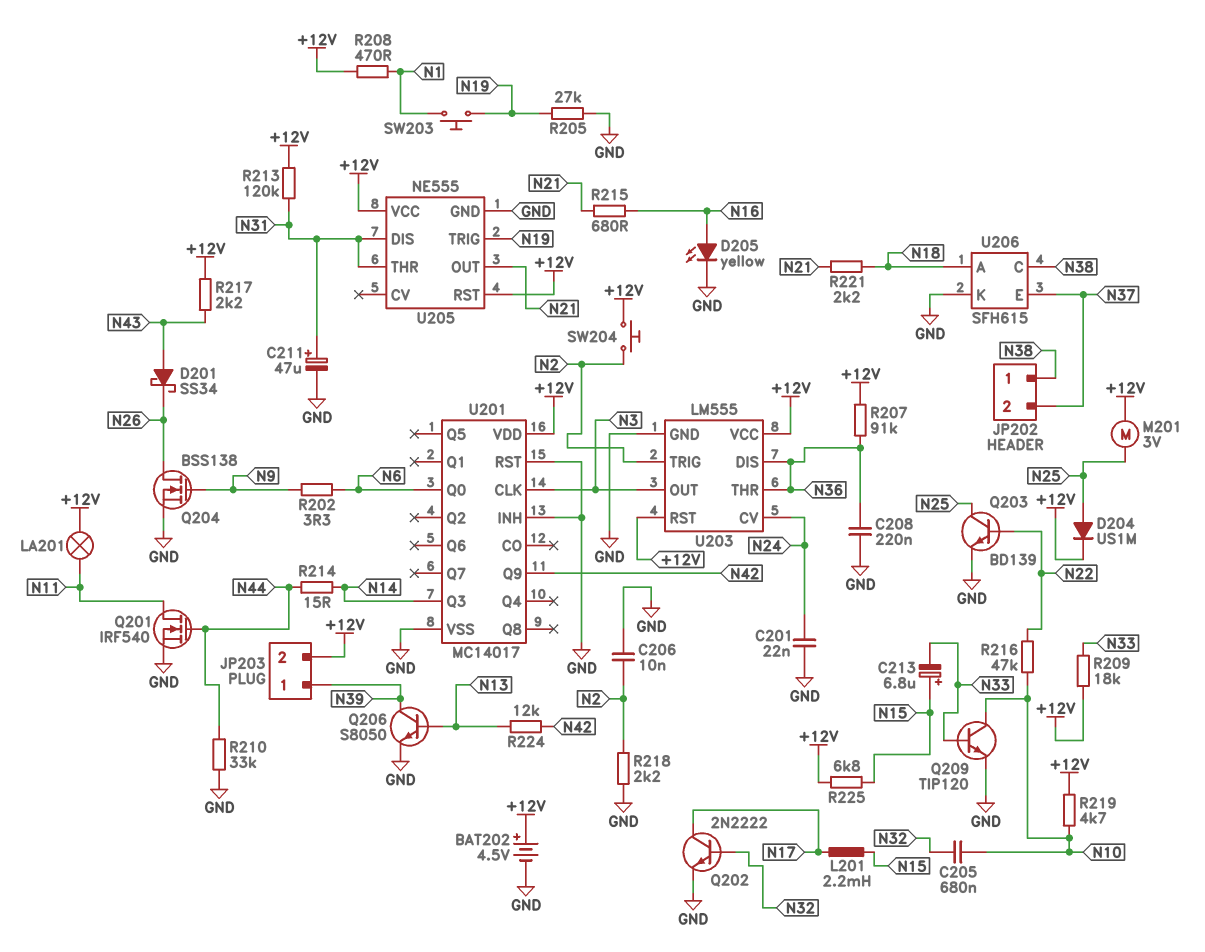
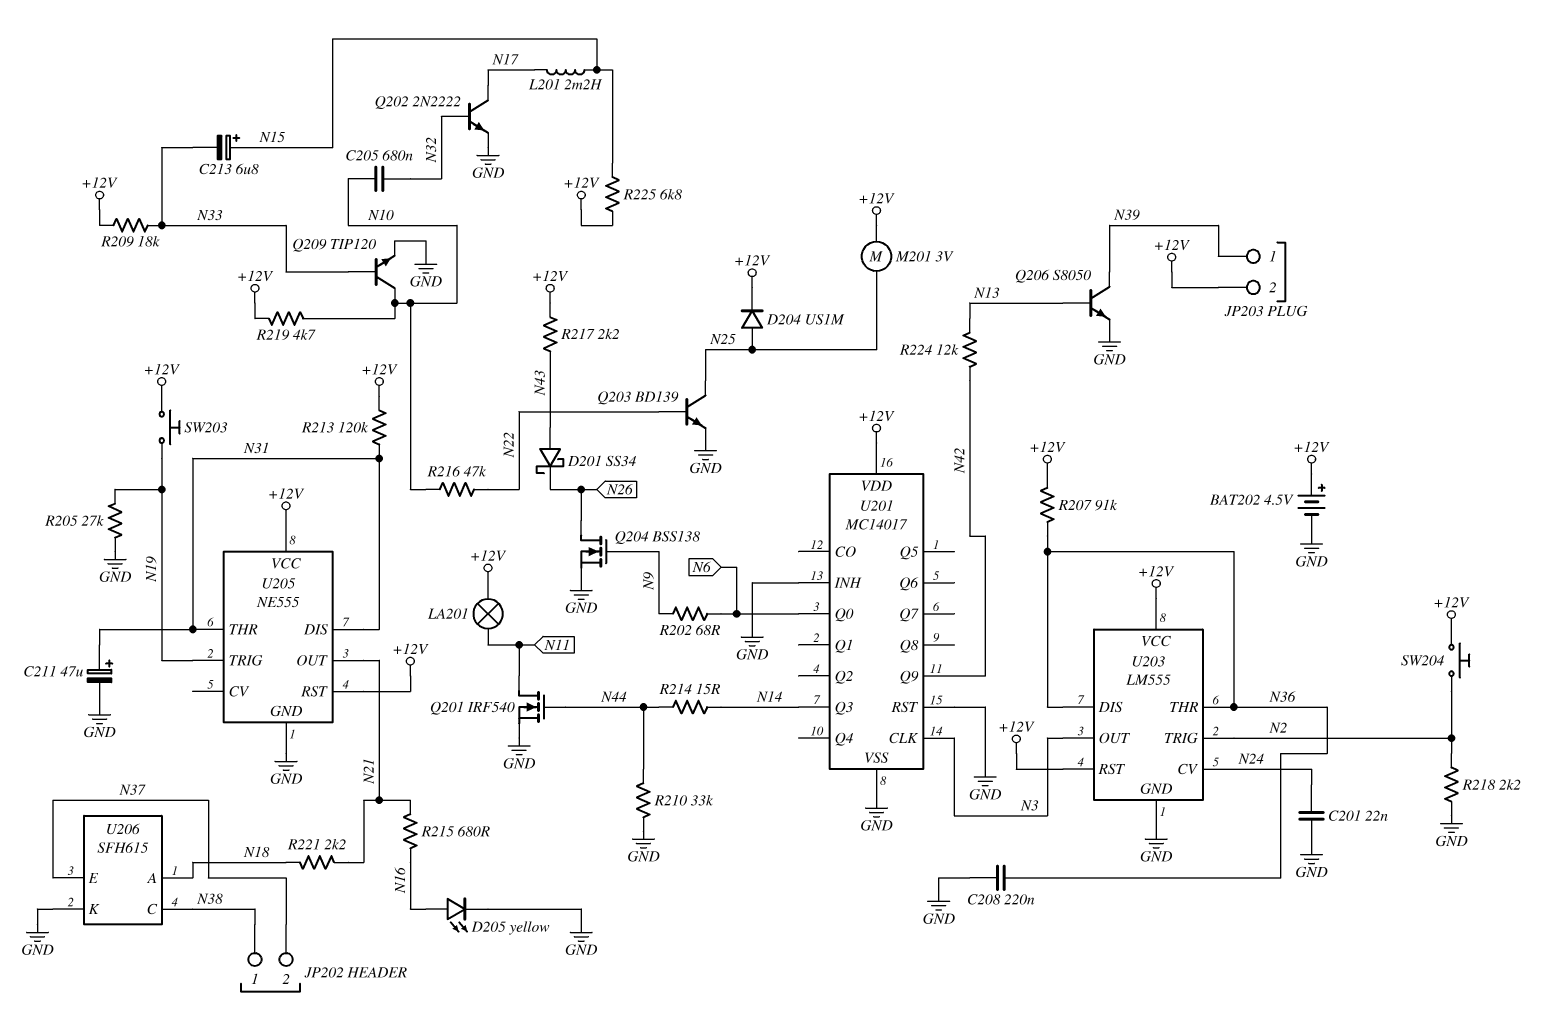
C206: 10nF (GND, N2) -> none
R202: 3.3 (N6, N9) -> 68 (N6, N9)
R208: 470 (+12V, N1) -> none
SW203: button (N1, N19) -> button (+12V, N19)

